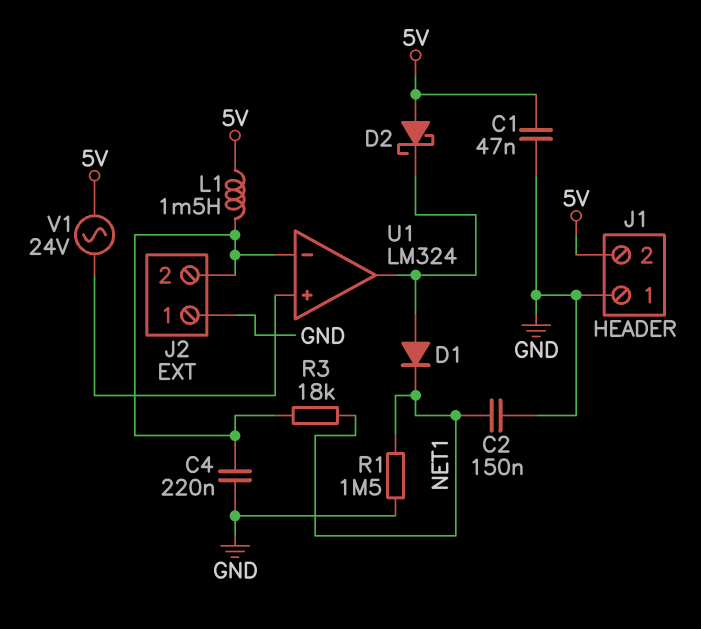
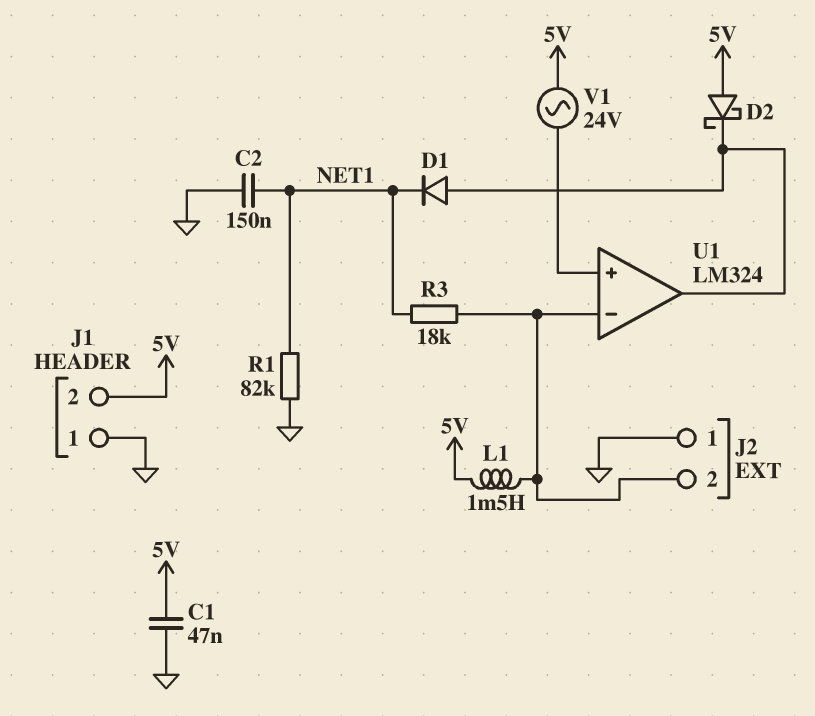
C4: 220nF (GND, J2/2) -> none
R1: 1.5M (GND, NET1) -> 82k (GND, NET1)

